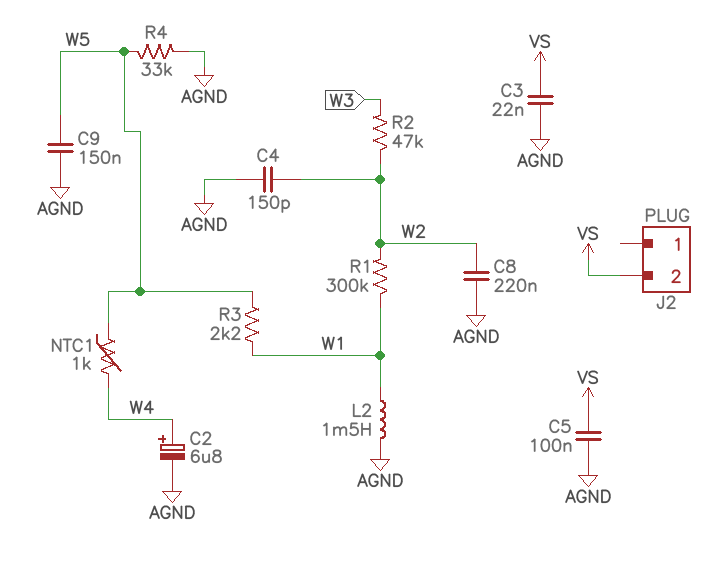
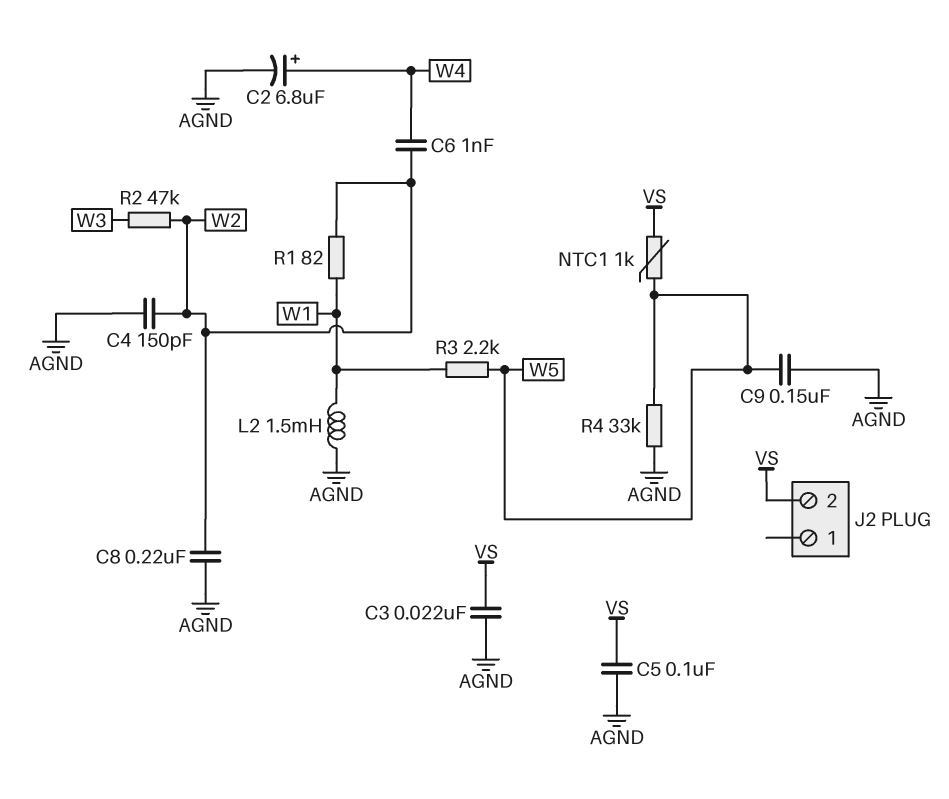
C6: none -> 1nF (W2, W4)
NTC1: 1k (W4, W5) -> 1k (VS, W5)
R1: 300k (W1, W2) -> 82 (W1, W2)

